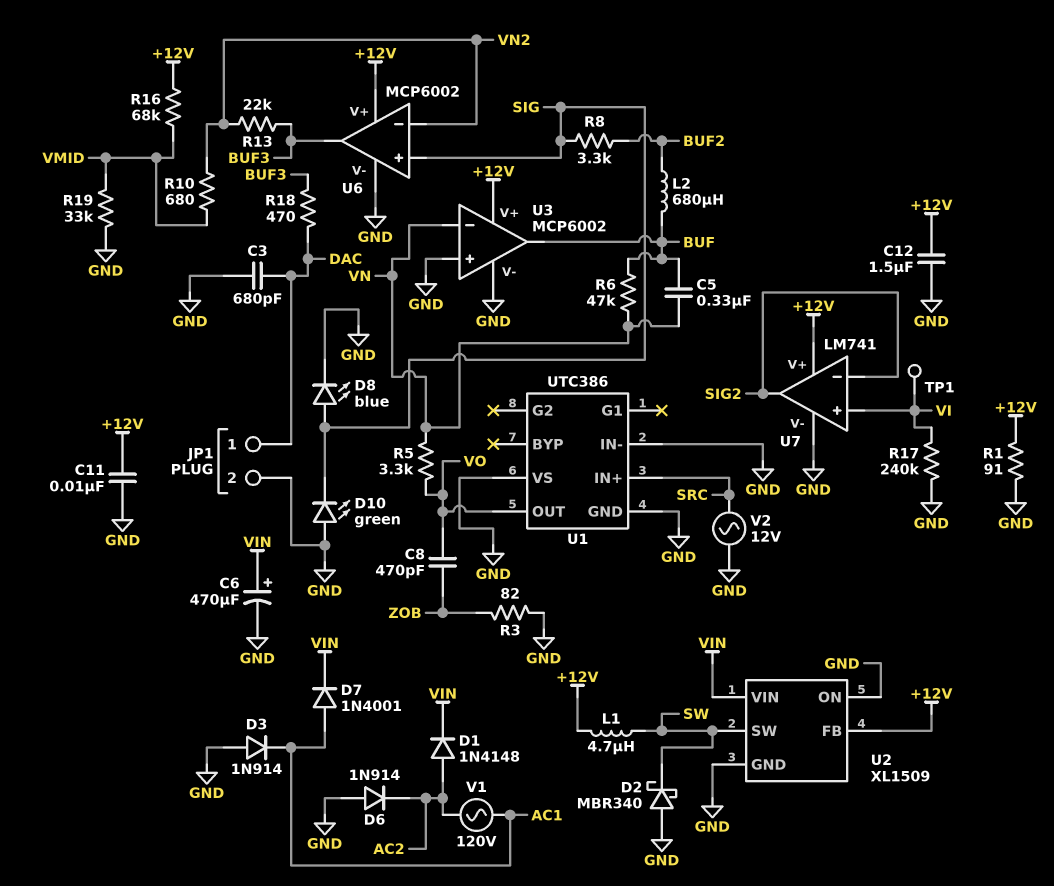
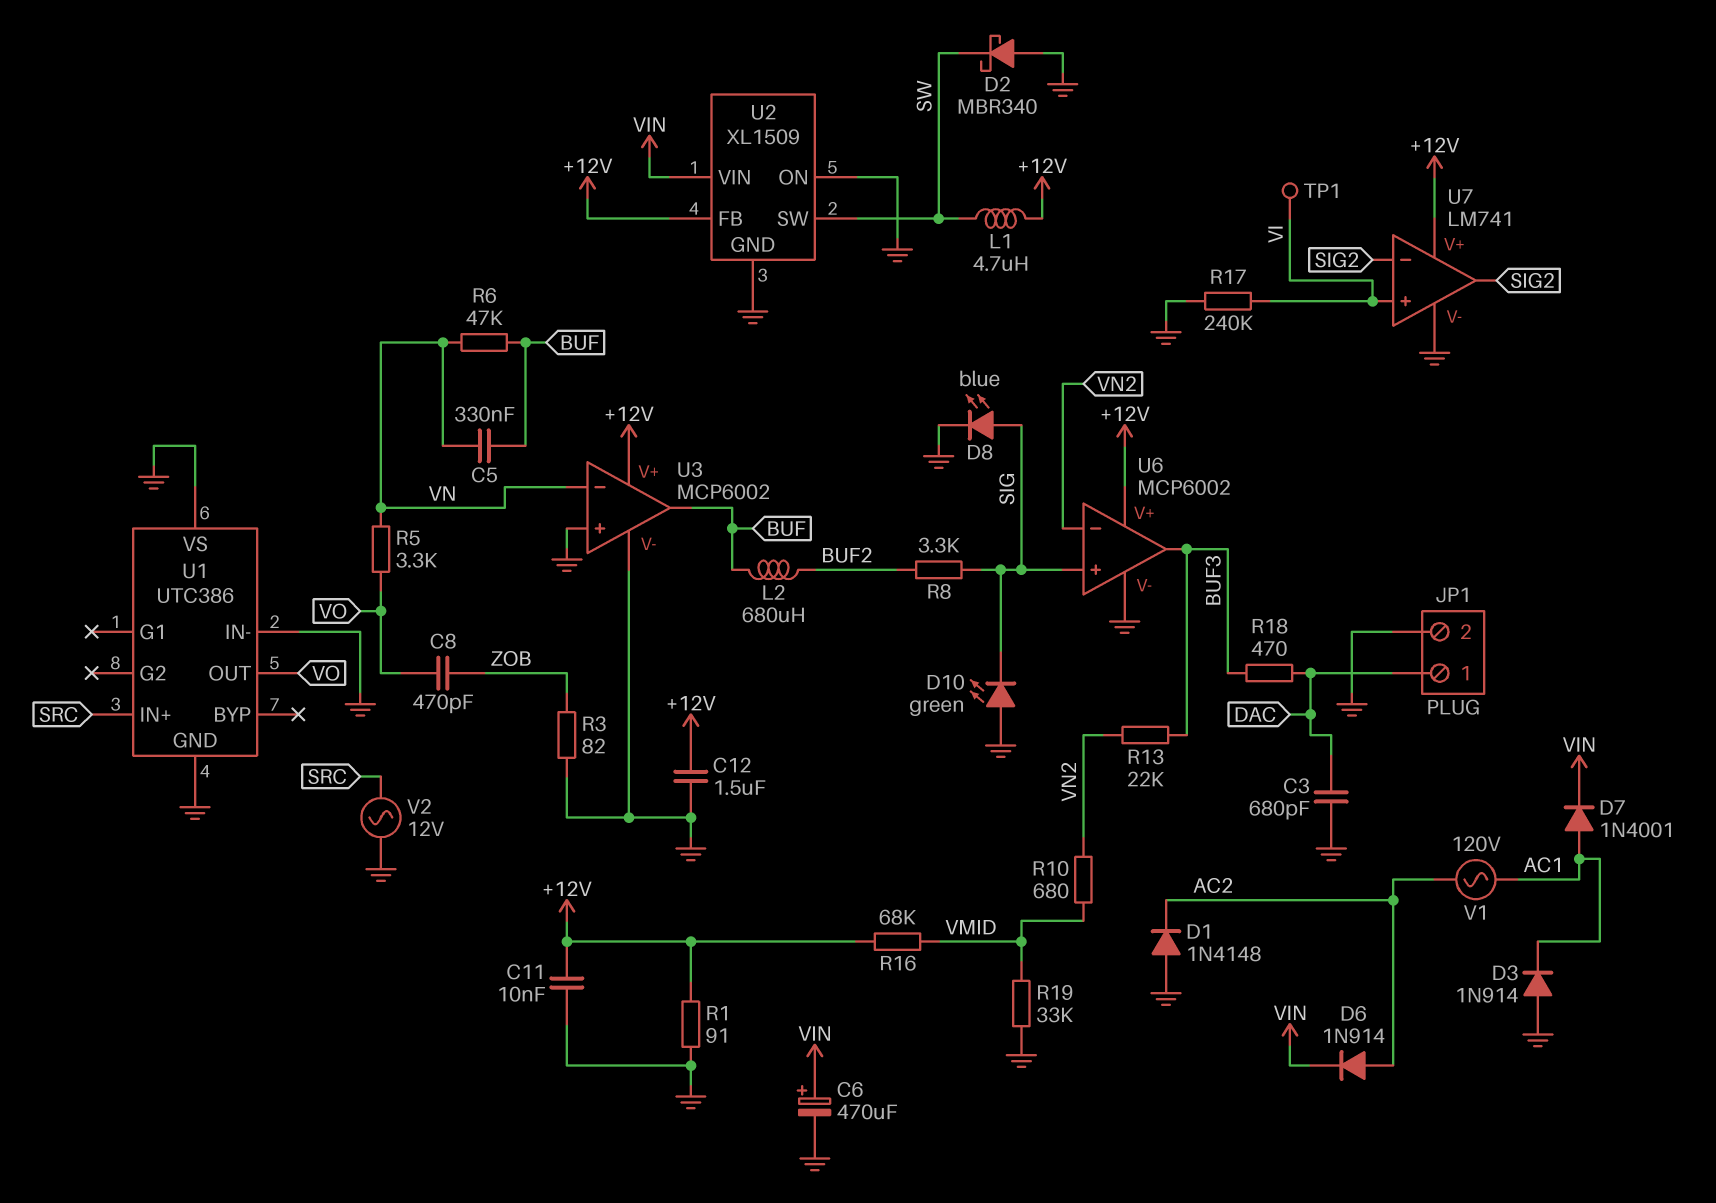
D1: diode 1N4148 (A AC2, K VIN) -> diode 1N4148 (A GND, K AC2)
D6: diode 1N914 (A GND, K AC2) -> diode 1N914 (A AC2, K VIN)

